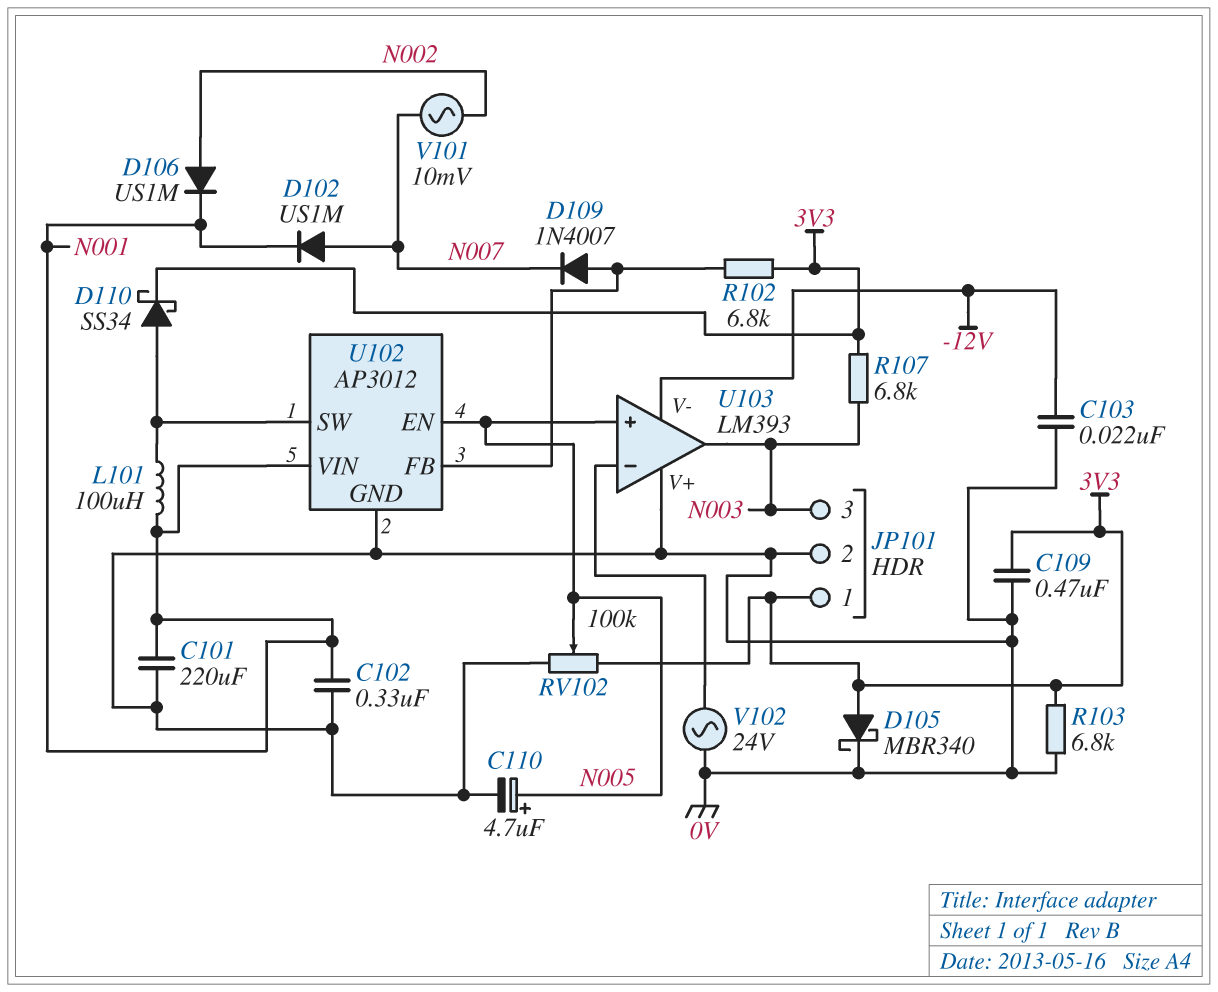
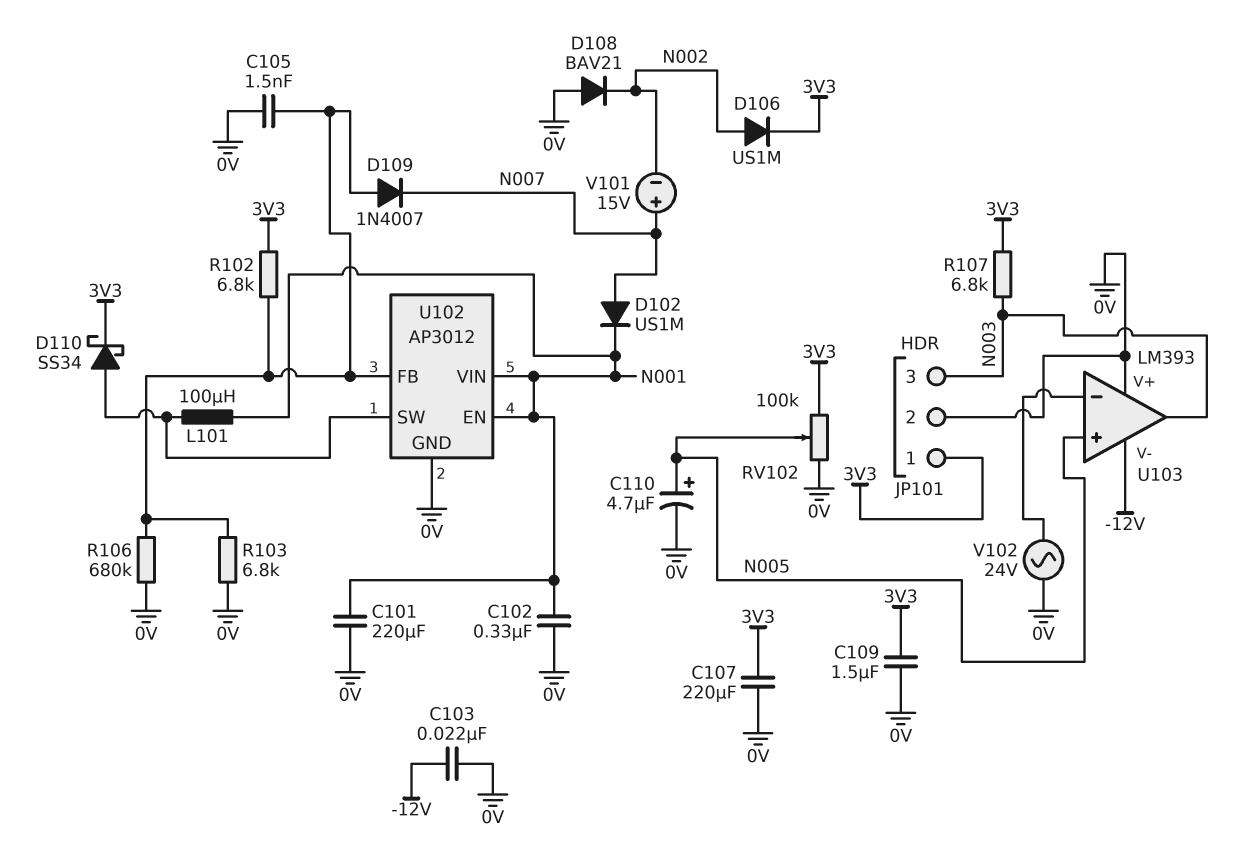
C105: none -> 1.5nF (0V, U102/FB)
C107: none -> 220uF (0V, 3V3)
C109: 470nF (0V, 3V3) -> 1.5uF (0V, 3V3)
D105: schottky MBR340 (A 3V3, K 0V) -> none
D106: diode US1M (A N002, K N001) -> diode US1M (A N002, K 3V3)
D108: none -> diode BAV21 (A 0V, K N002)
R103: 6.8k (0V, 3V3) -> 6.8k (0V, U102/FB)
R106: none -> 680k (0V, U102/FB)
U102 pin EN: N005 -> N001
V101: AC 10mV (N002, N007) -> 15V (plus N007, minus N002)

